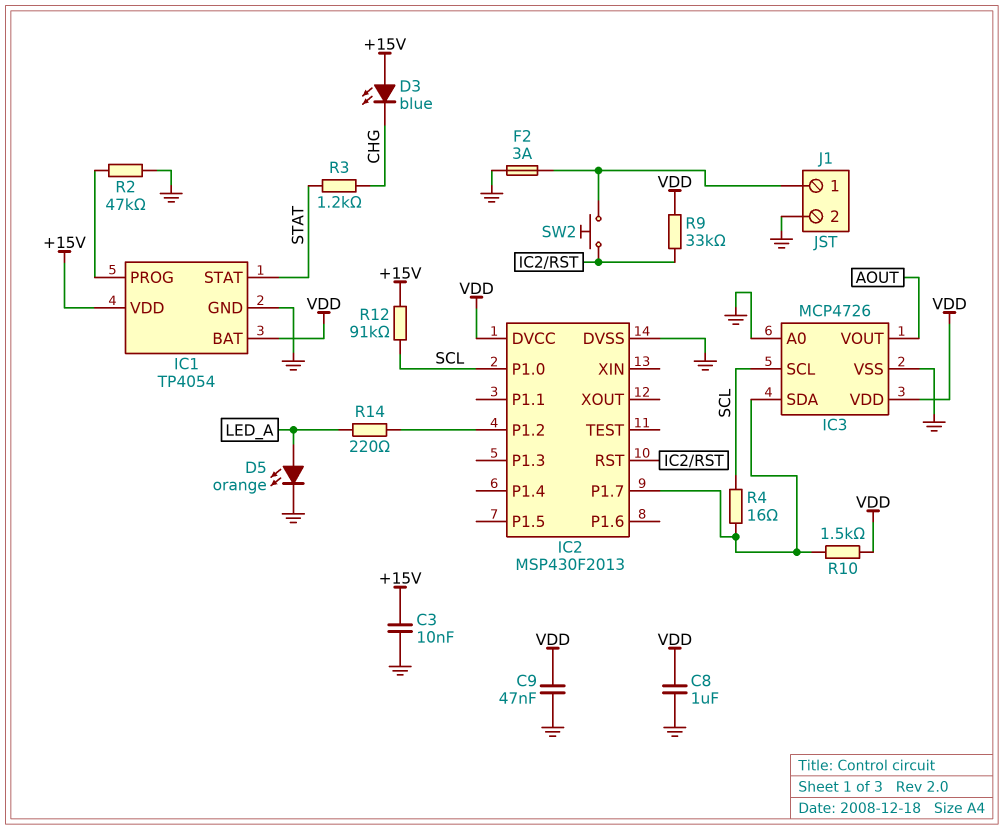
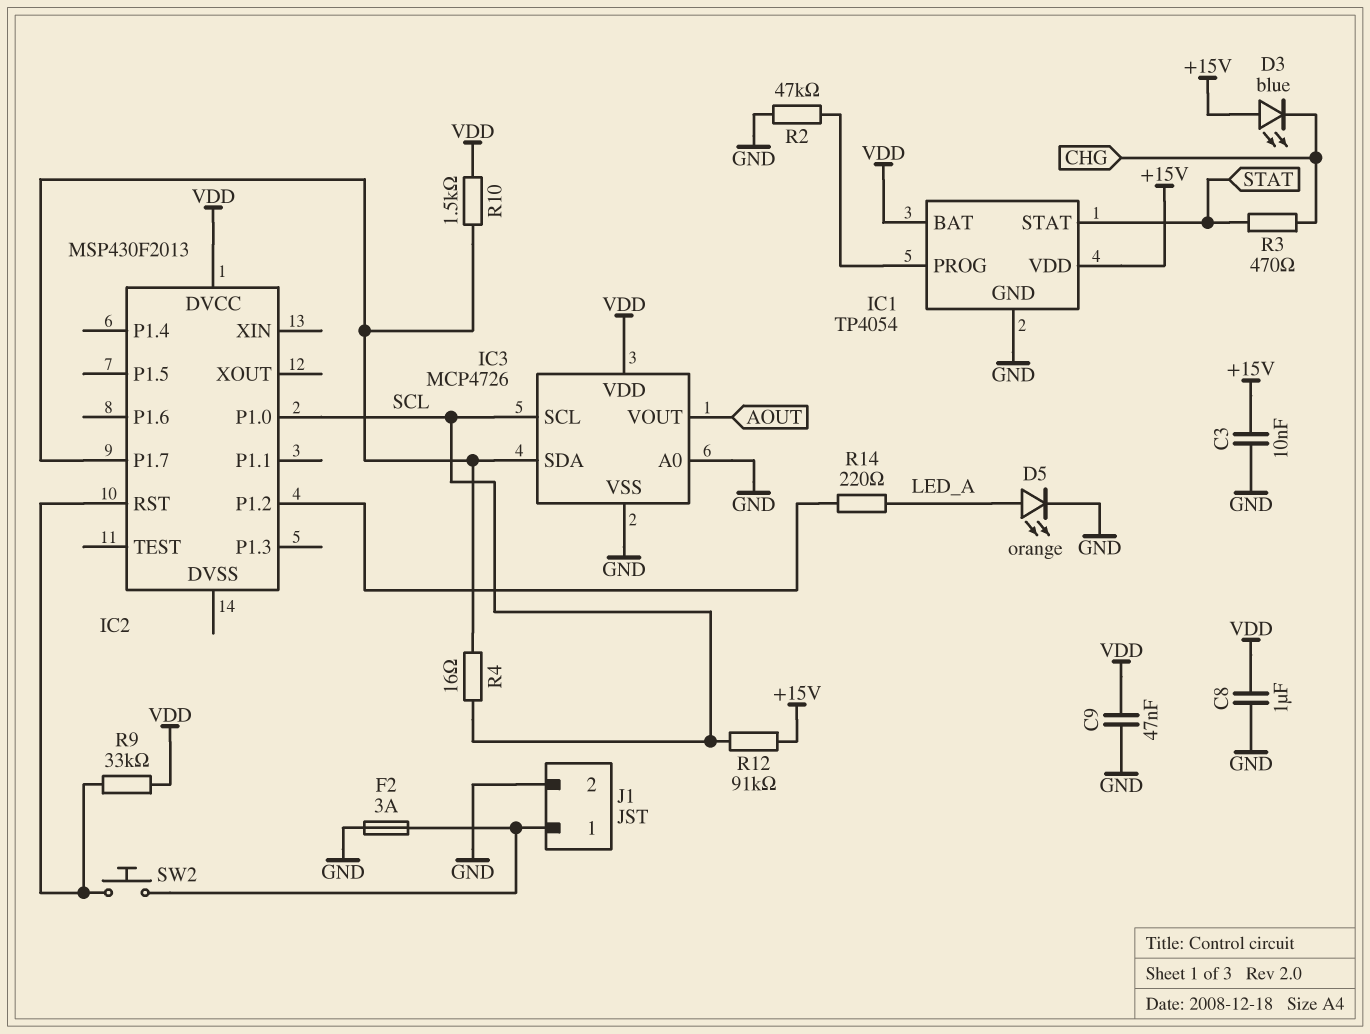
IC2 pin DVSS: GND -> none
R3: 1.2k (CHG, STAT) -> 470 (CHG, STAT)

